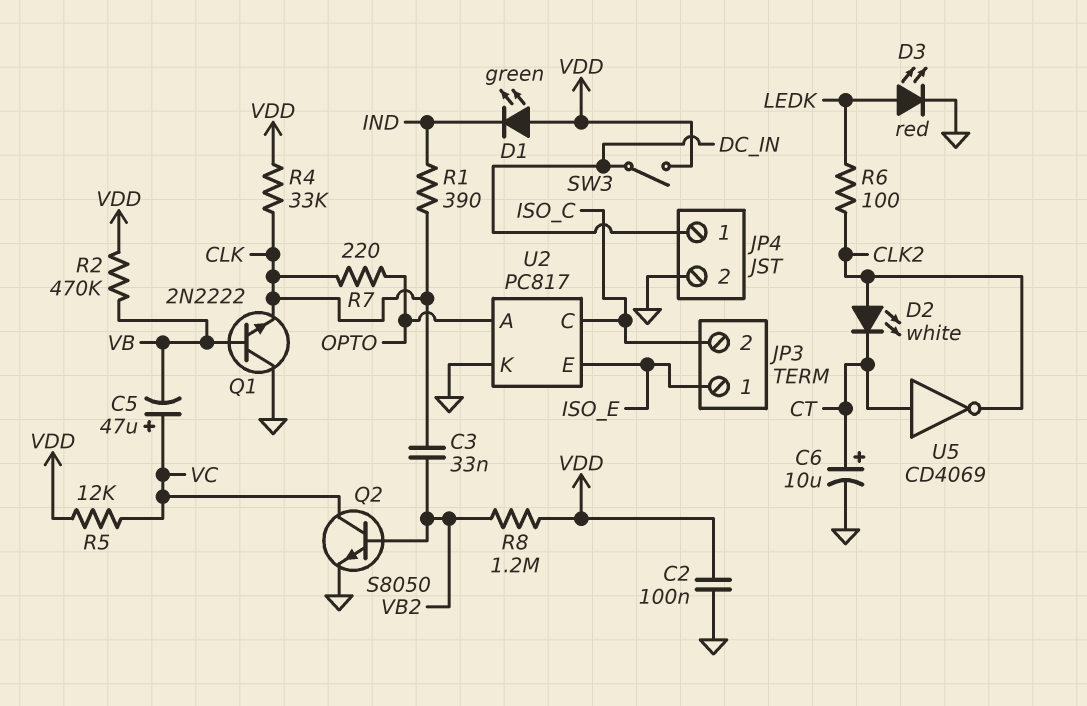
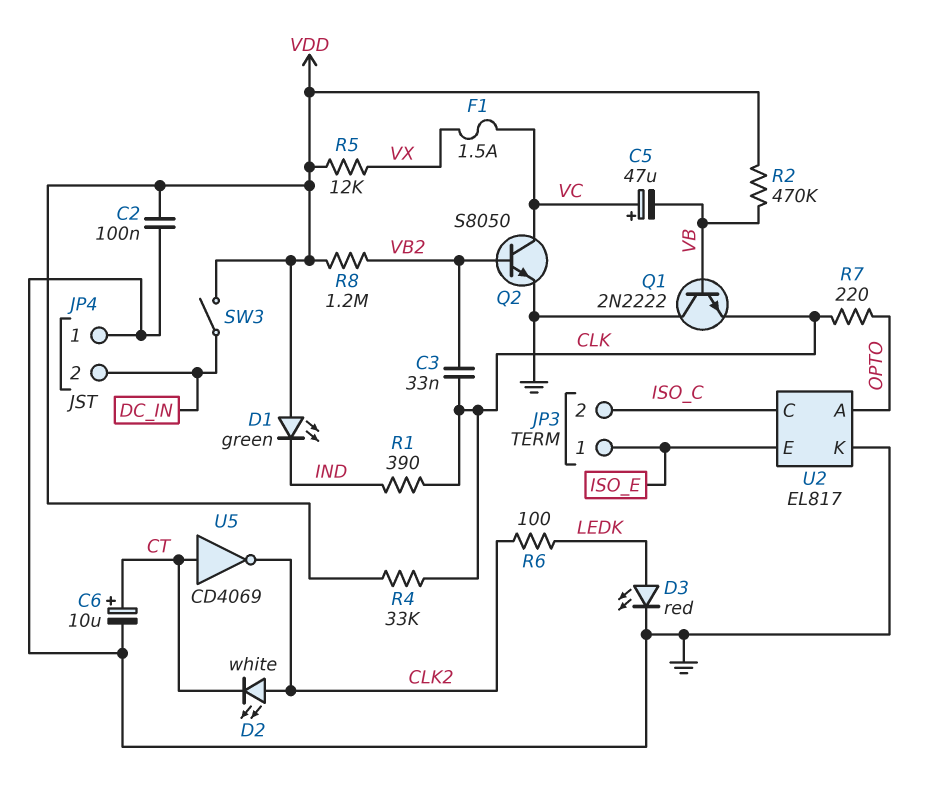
F1: none -> 1.5A (VC, VX)
JP4 pin 1: DC_IN -> GND
JP4 pin 2: GND -> DC_IN
R5: 12k (VC, VDD) -> 12k (VDD, VX)
U2: PC817 -> EL817

